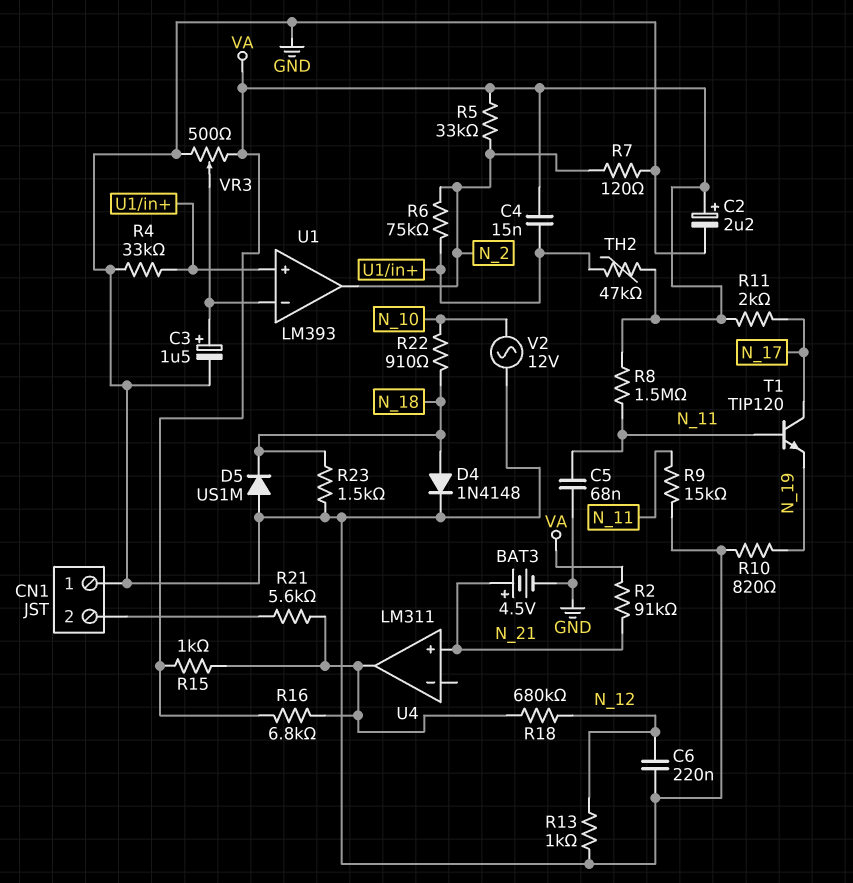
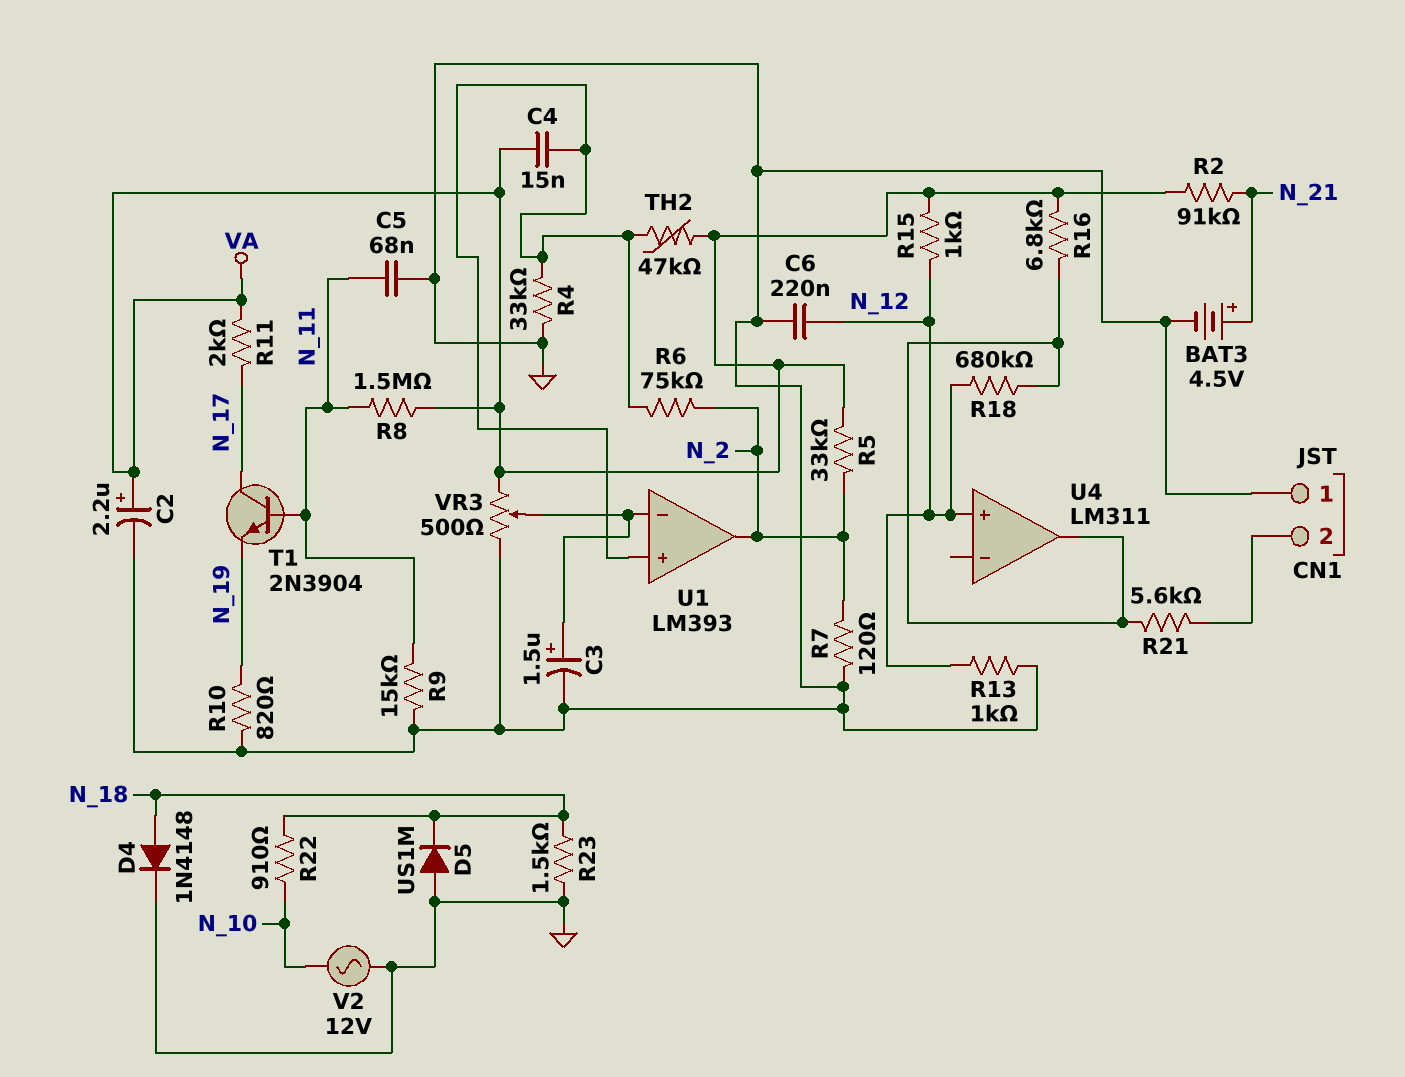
R15: 1k (U4/out, VA) -> 1k (N_12, VA)
T1: NPN TIP120 (B N_11, C N_17, E N_19) -> NPN 2N3904 (B N_11, C N_17, E N_19)
U4 pin in+: N_21 -> N_12

